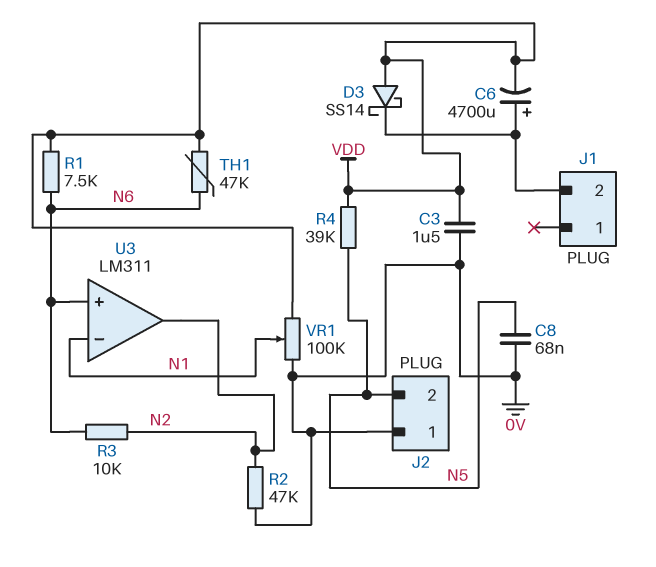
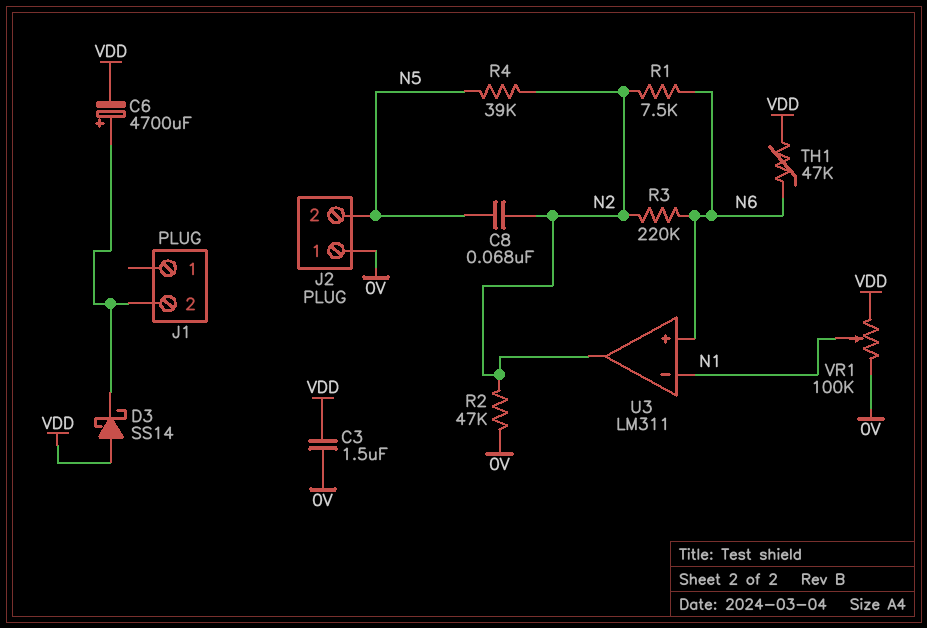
C8: 68nF (0V, N5) -> 68nF (N2, N5)
R1: 7.5k (N6, VDD) -> 7.5k (N2, N6)
R3: 10k (N2, N6) -> 220k (N2, N6)
R4: 39k (N5, VDD) -> 39k (N2, N5)

